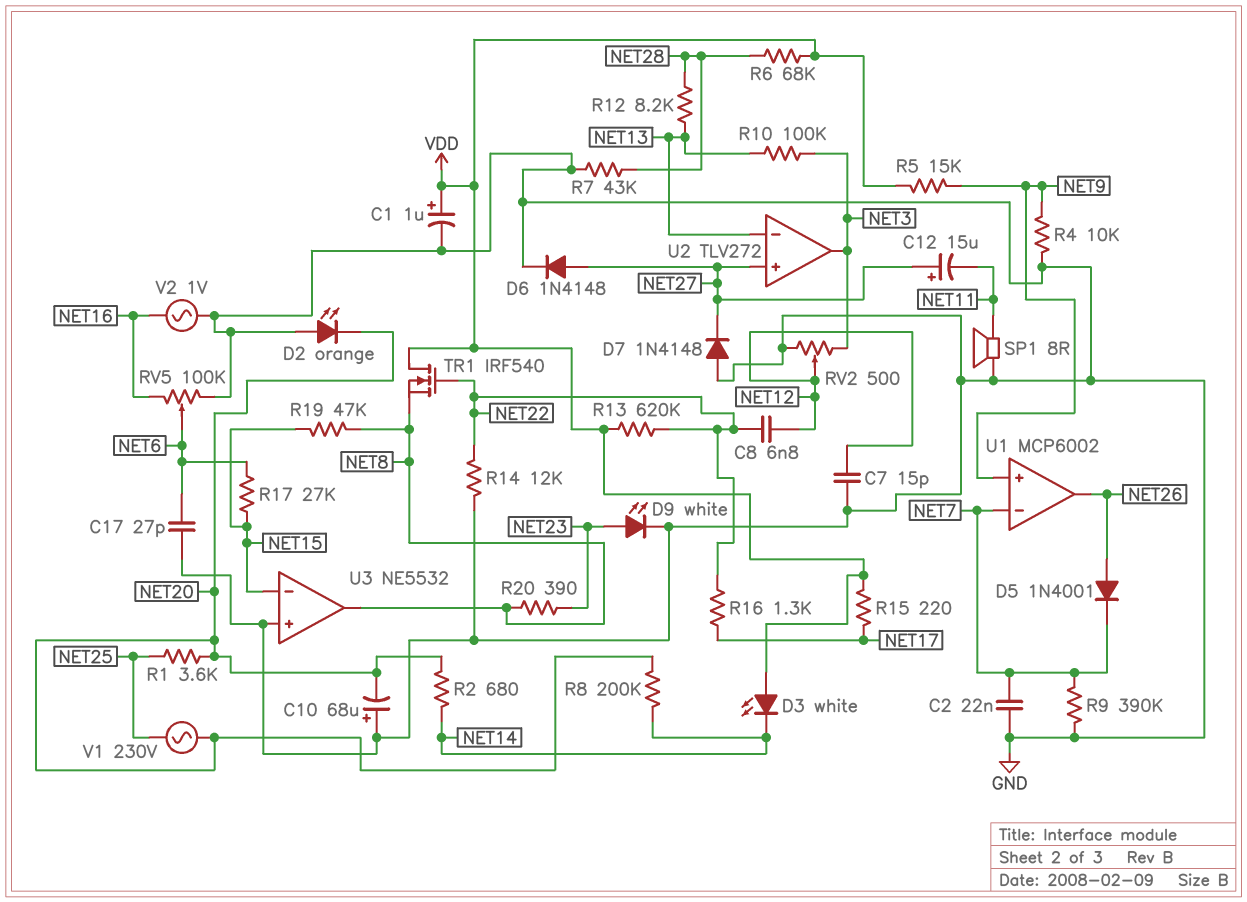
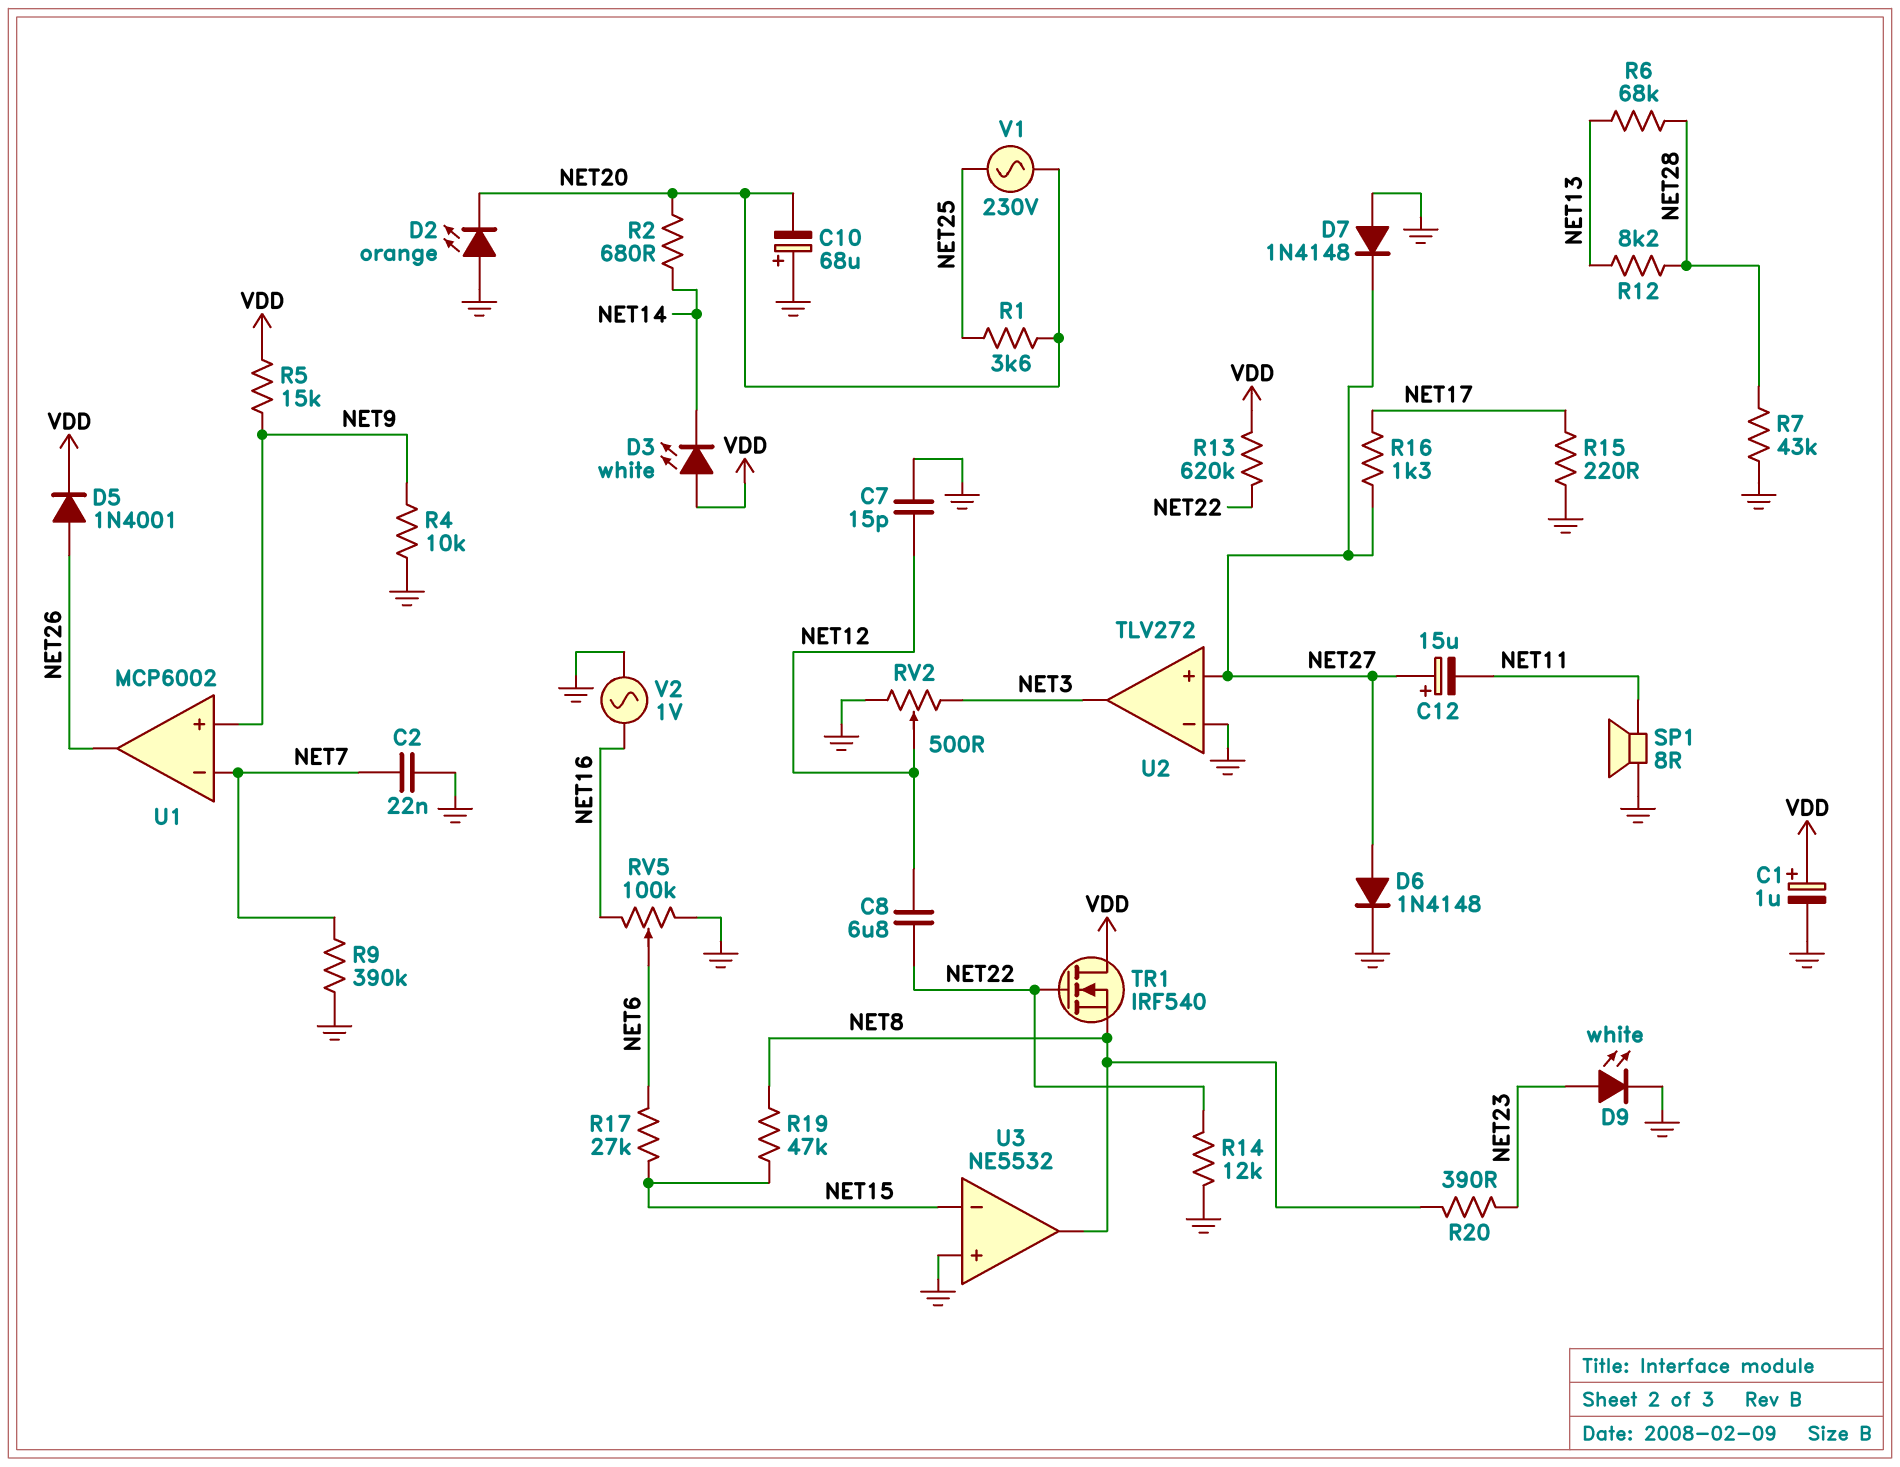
C8: 6.8nF (NET12, NET22) -> 6.8uF (NET12, NET22)
C17: 27pF (GND, NET6) -> none
D5: diode 1N4001 (A NET26, K NET7) -> diode 1N4001 (A NET26, K VDD)
R6: 68k (NET28, VDD) -> 68k (NET13, NET28)
R8: 200k (NET14, NET20) -> none
R10: 100k (NET3, NET13) -> none
R15: 220 (NET17, VDD) -> 220 (GND, NET17)
R16: 1.3k (NET17, NET22) -> 1.3k (NET17, NET27)
U2 pin in-: NET13 -> GND

